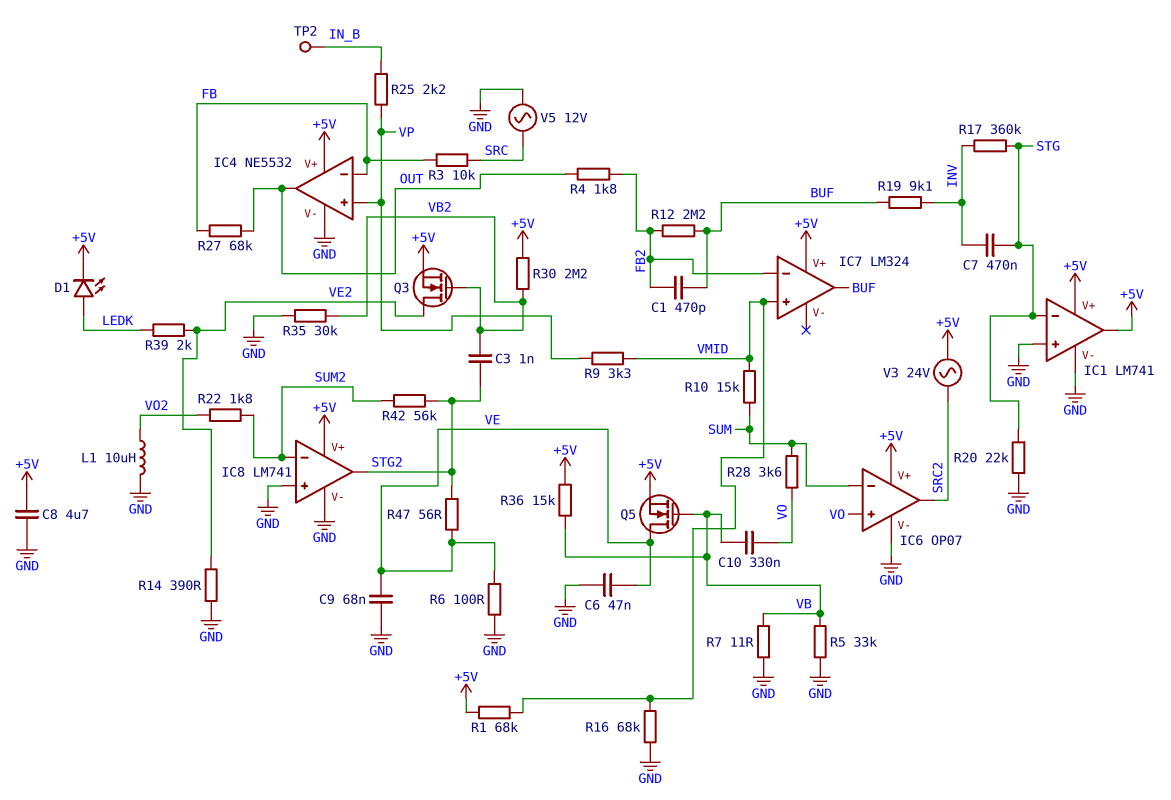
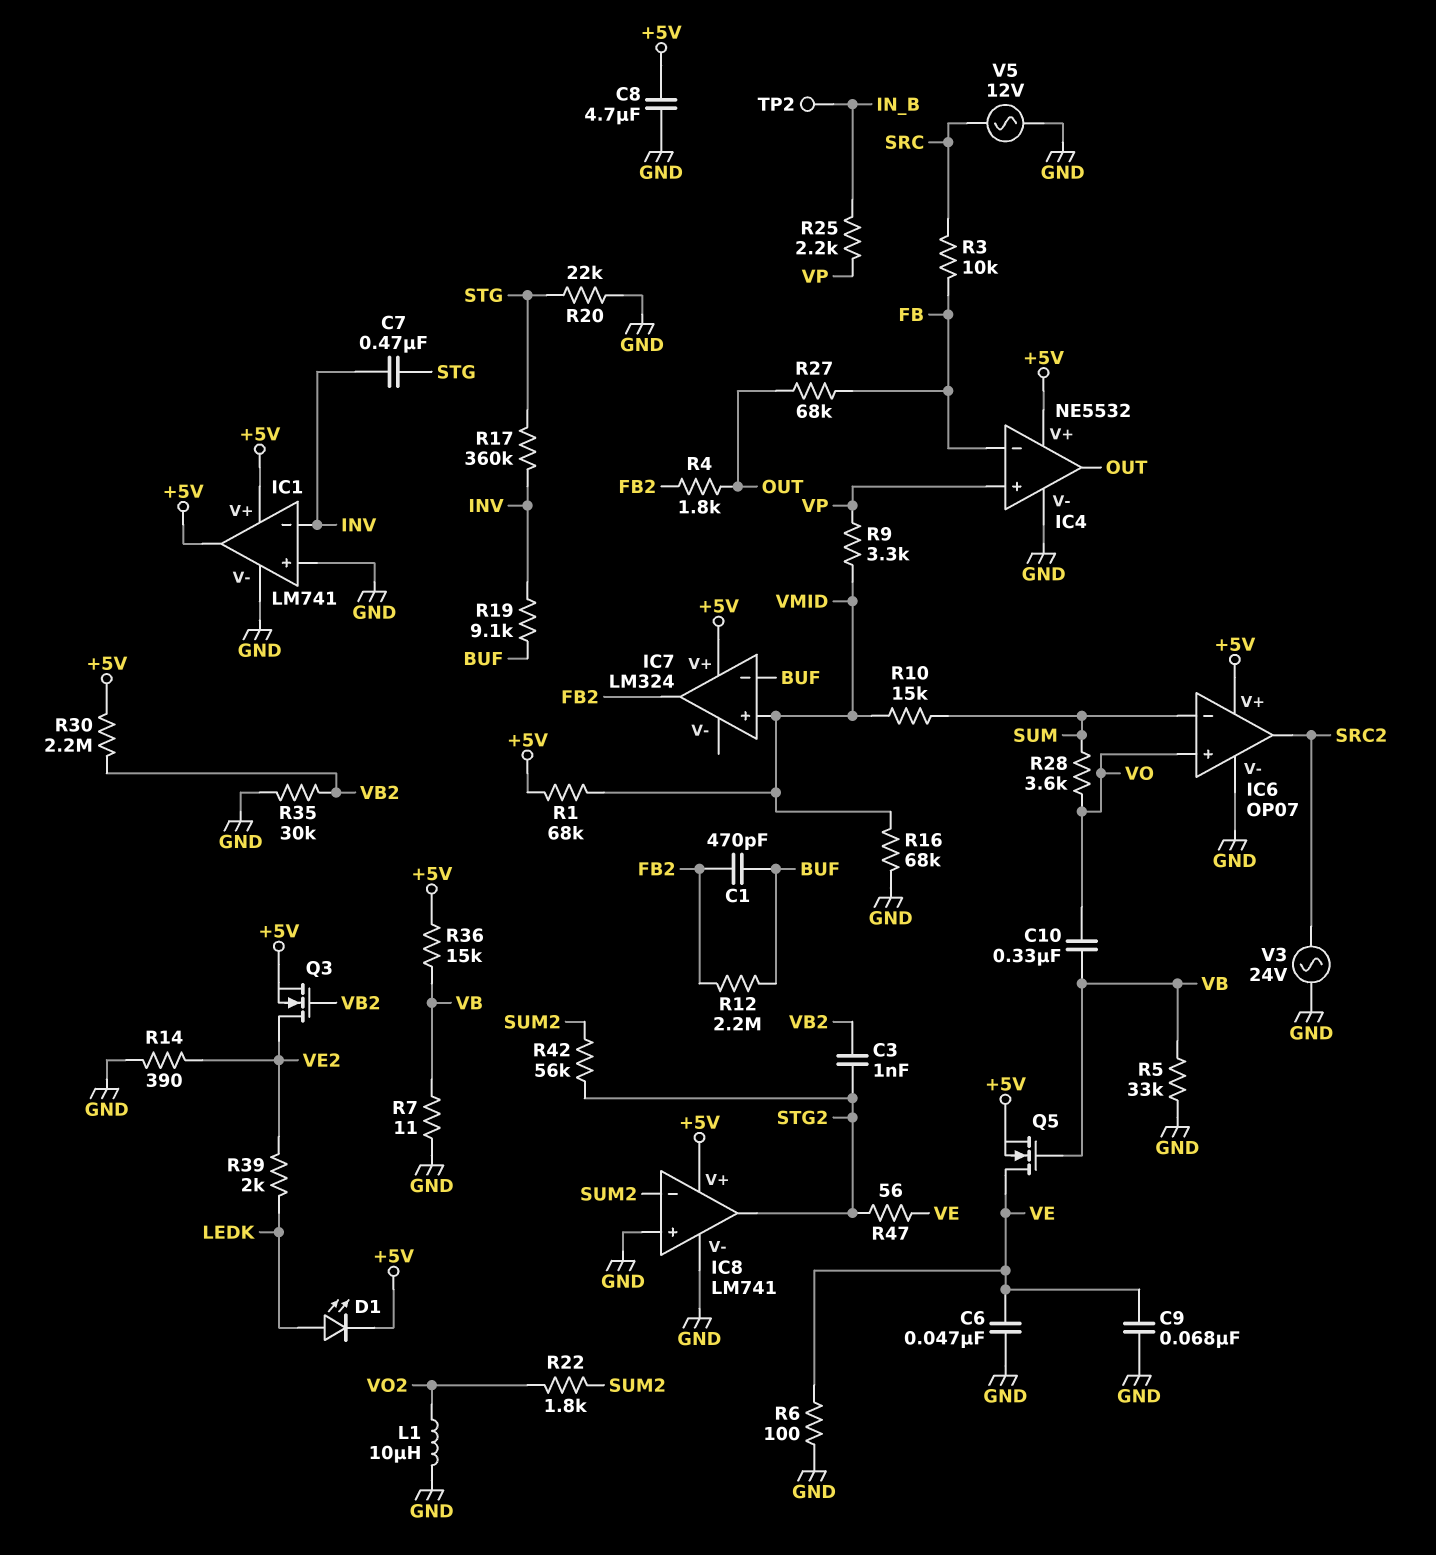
IC1 pin in-: STG -> INV
IC7 pin in-: FB2 -> BUF
IC7 pin out: BUF -> FB2
V3: AC 24V (+5V, SRC2) -> AC 24V (GND, SRC2)

